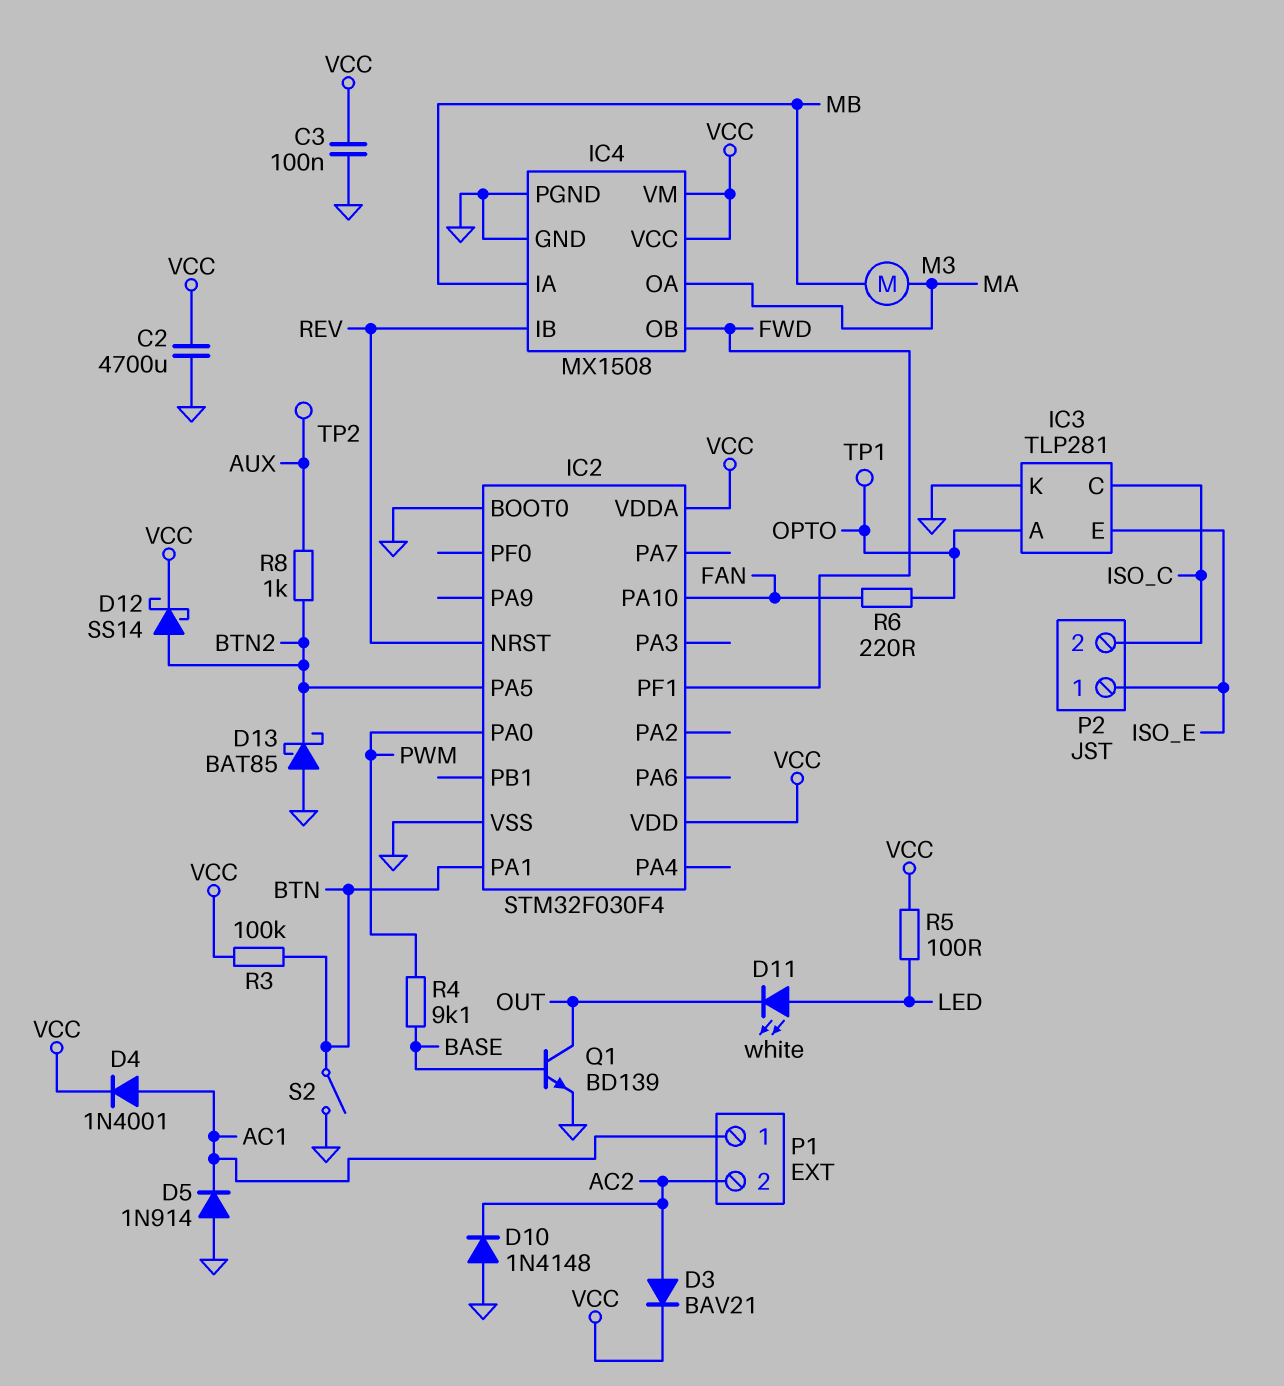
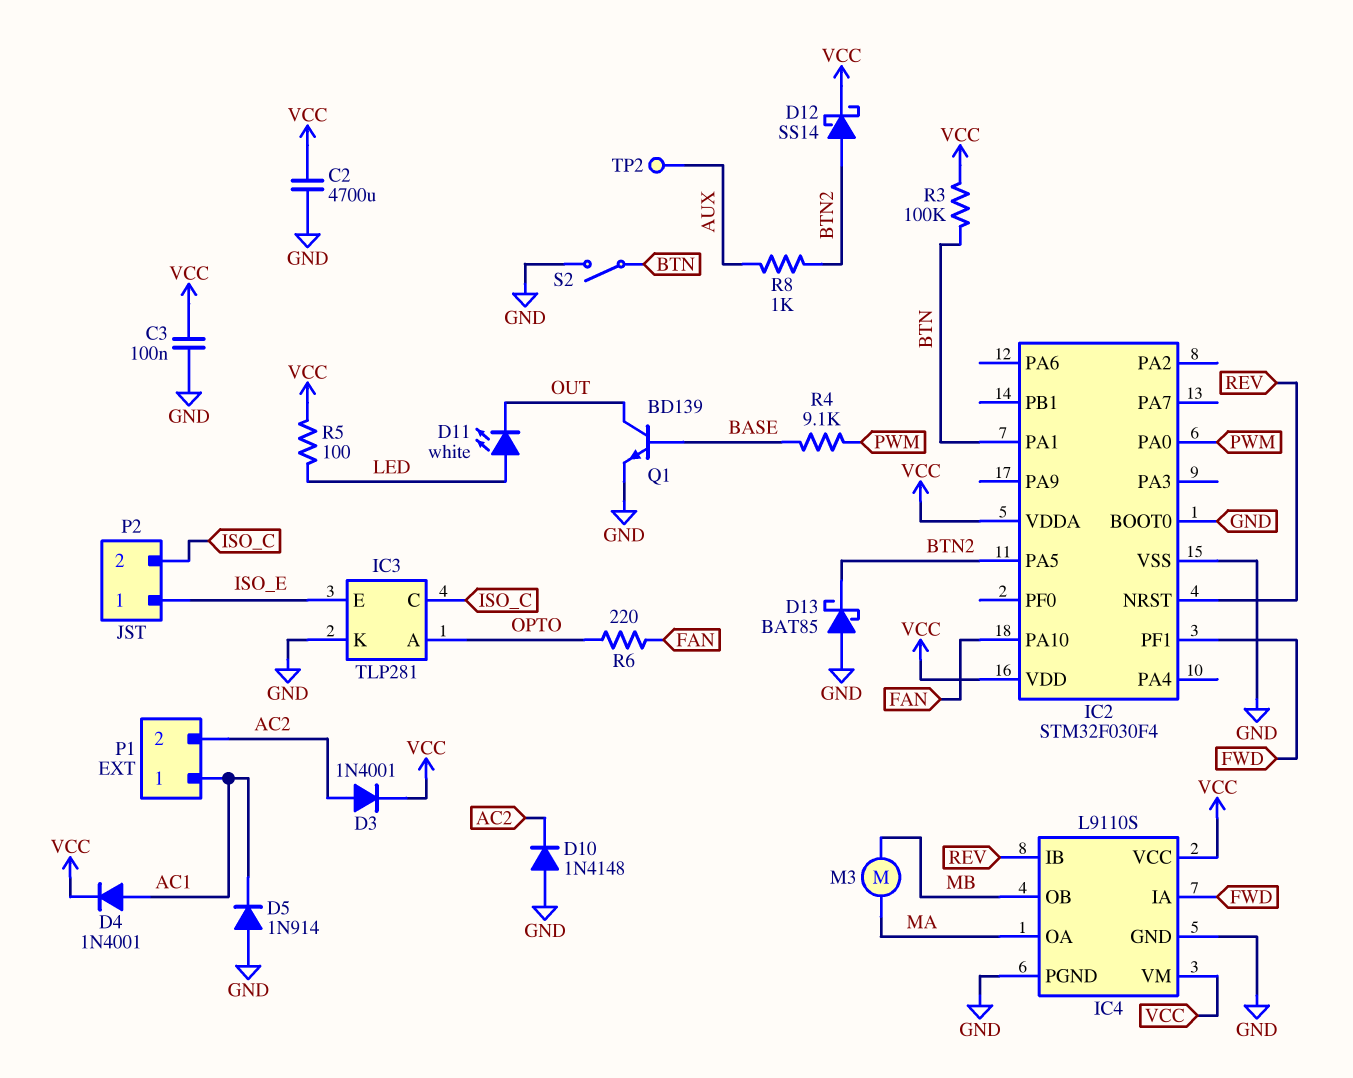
D3: diode BAV21 (A AC2, K VCC) -> diode 1N4001 (A AC2, K VCC)
IC4: MX1508 -> L9110S
IC4 pin IA: MB -> FWD
IC4 pin OB: FWD -> MB
TP1: test point (OPTO) -> none

